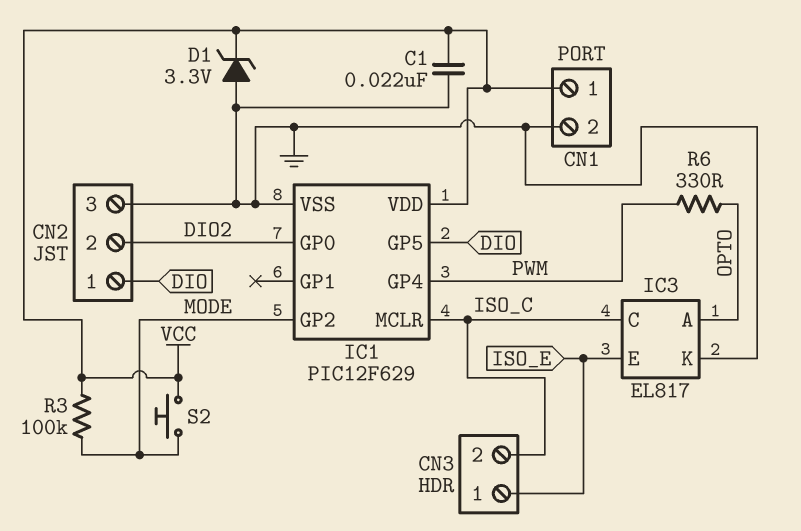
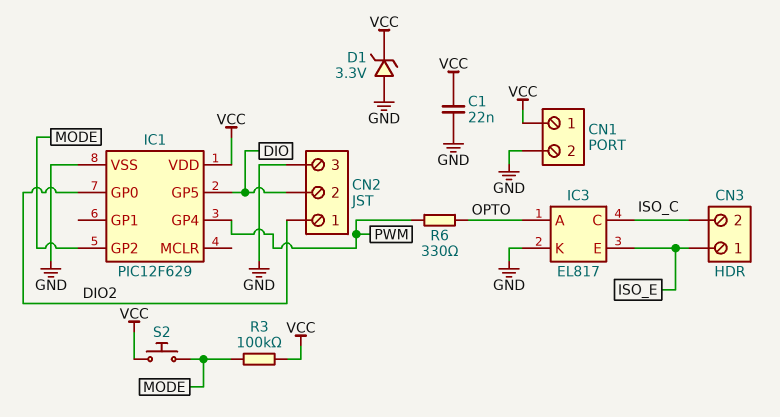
CN2 pin 1: DIO -> DIO2
CN2 pin 2: DIO2 -> DIO
IC1 pin MCLR: ISO_C -> none

